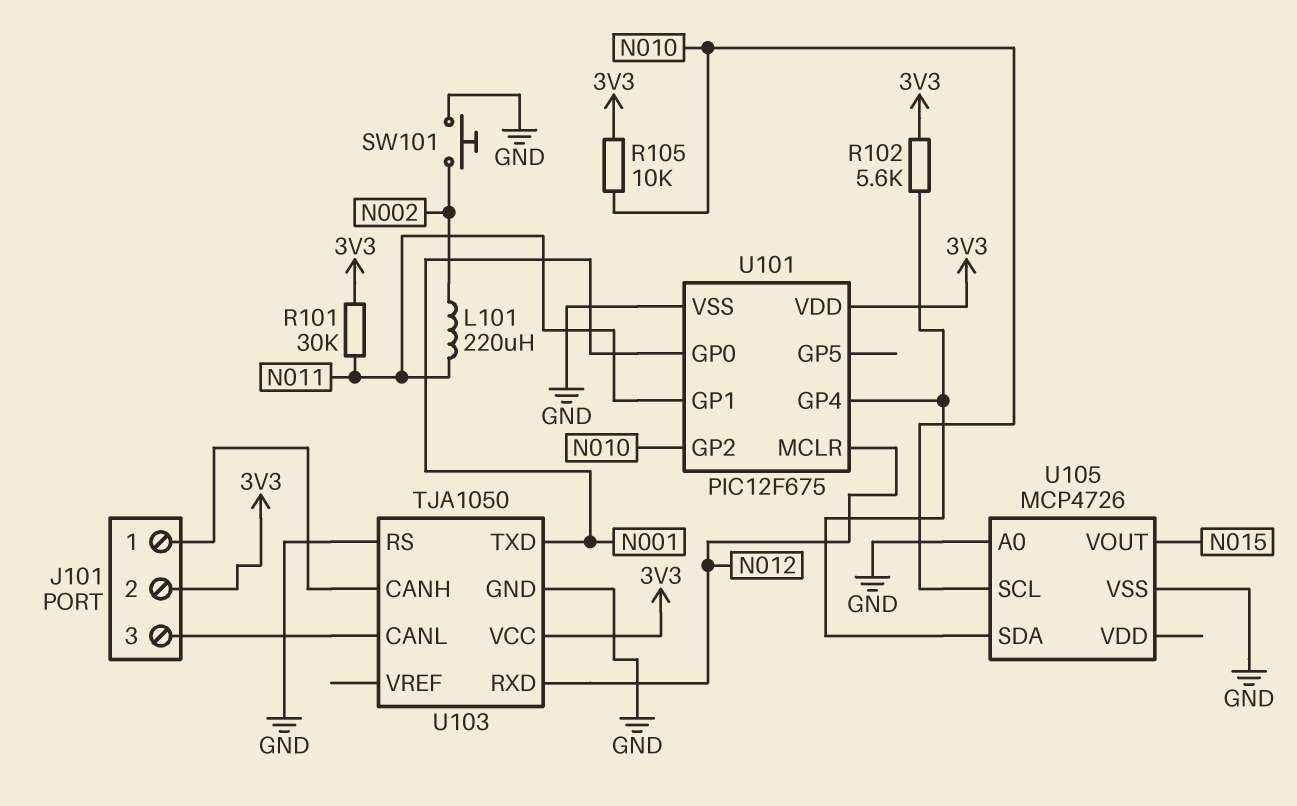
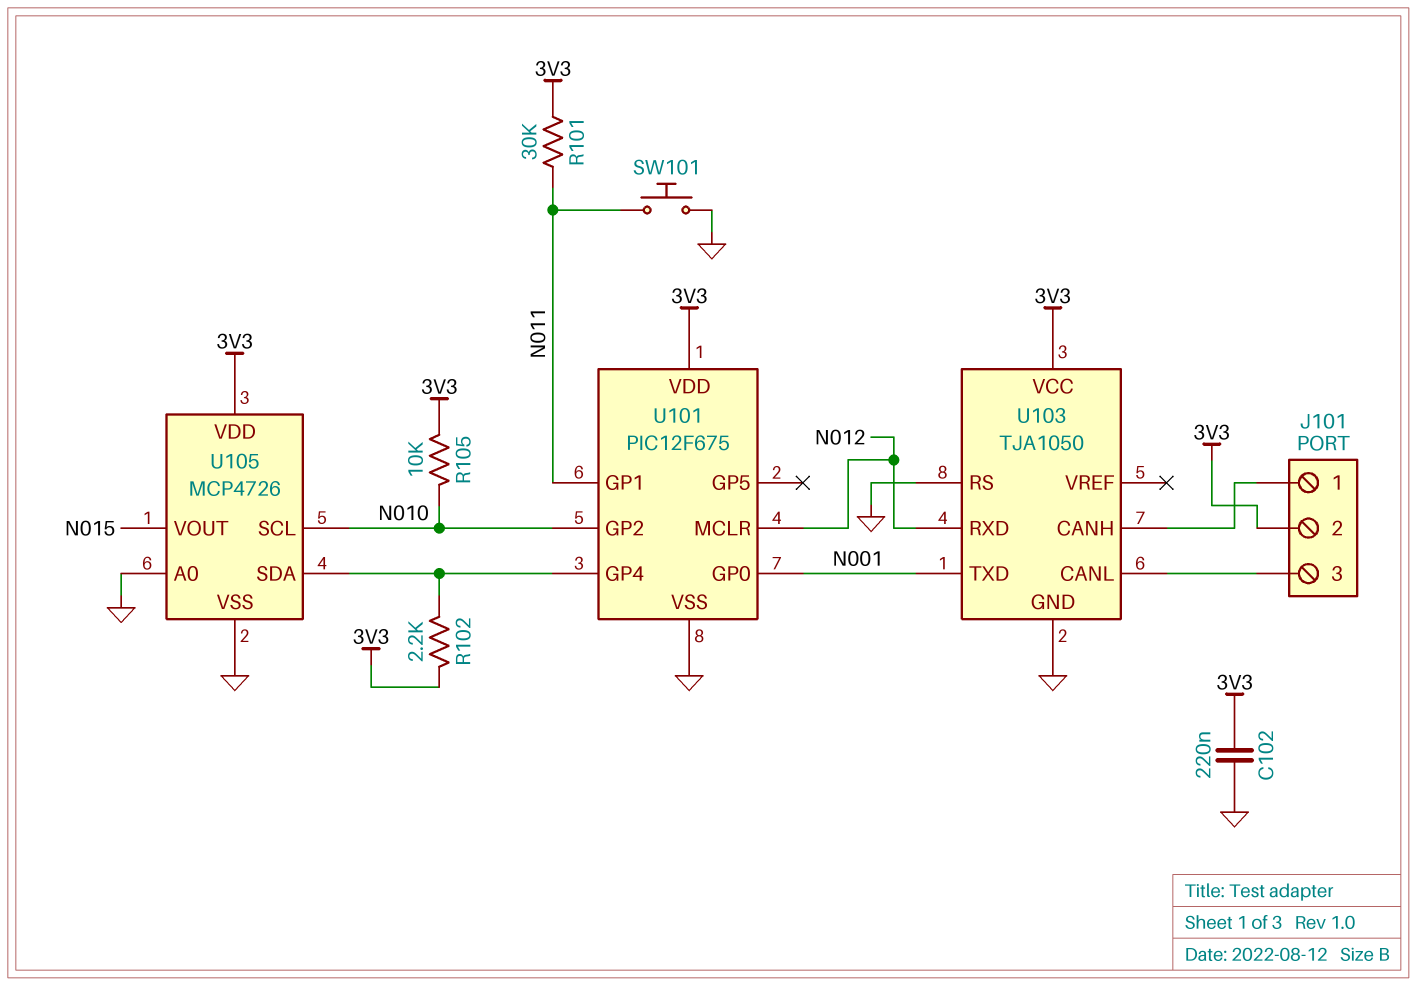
C102: none -> 220nF (3V3, GND)
L101: 220uH (N002, N011) -> none
R102: 5.6k (3V3, U101/GP4) -> 2.2k (3V3, U101/GP4)
SW101: button (GND, N002) -> button (GND, N011)
U105 pin VDD: none -> 3V3

